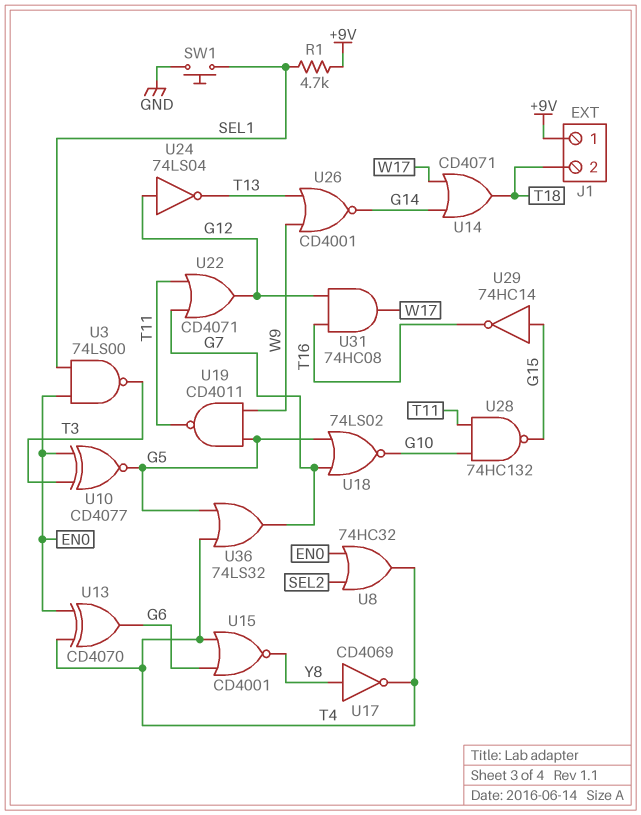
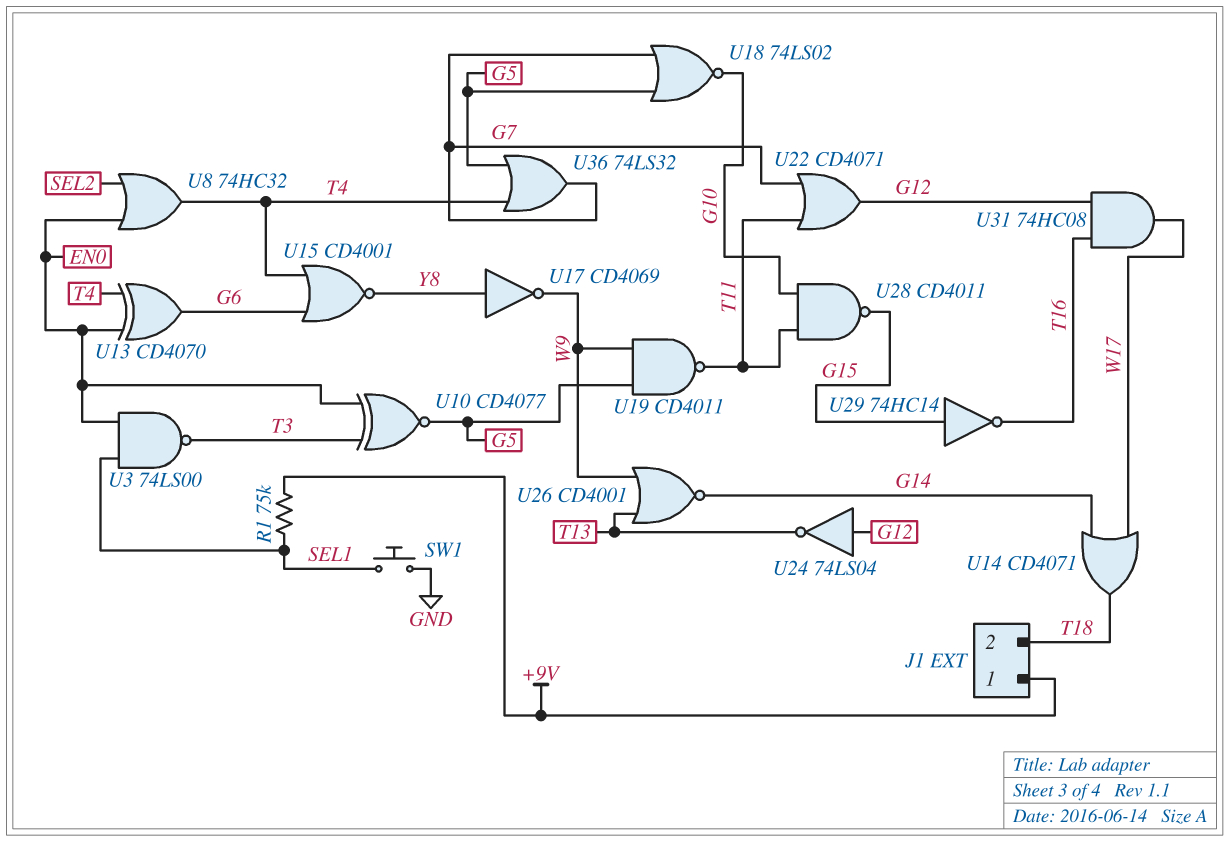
R1: 4.7k (+9V, SEL1) -> 75k (+9V, SEL1)
U17: NOT CD4069 (in Y8, out T4) -> NOT CD4069 (in Y8, out W9)
U28: NAND 74HC132 (in G10, in T11, out G15) -> NAND CD4011 (in G10, in T11, out G15)

